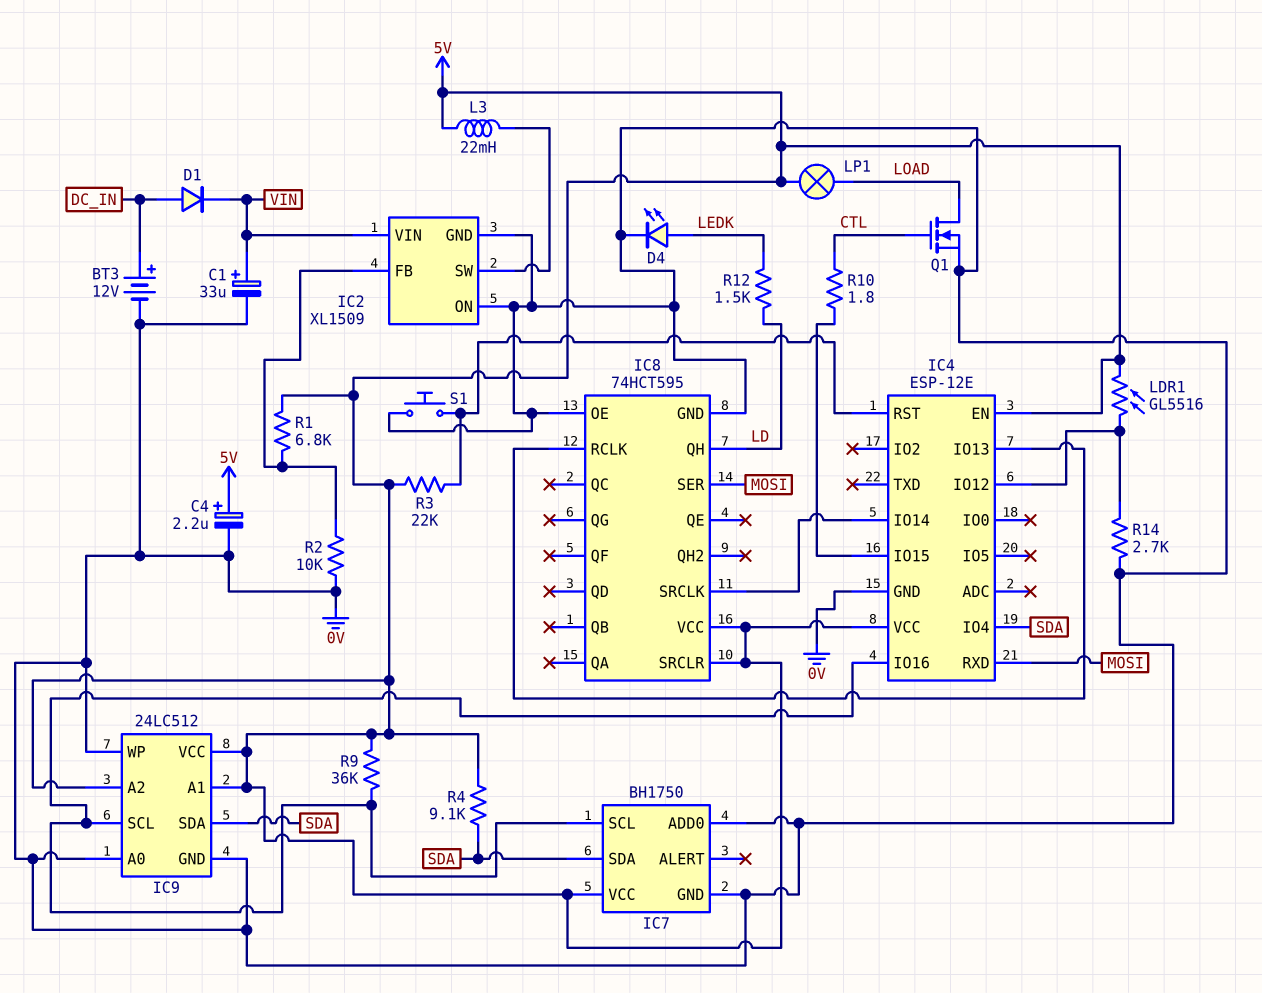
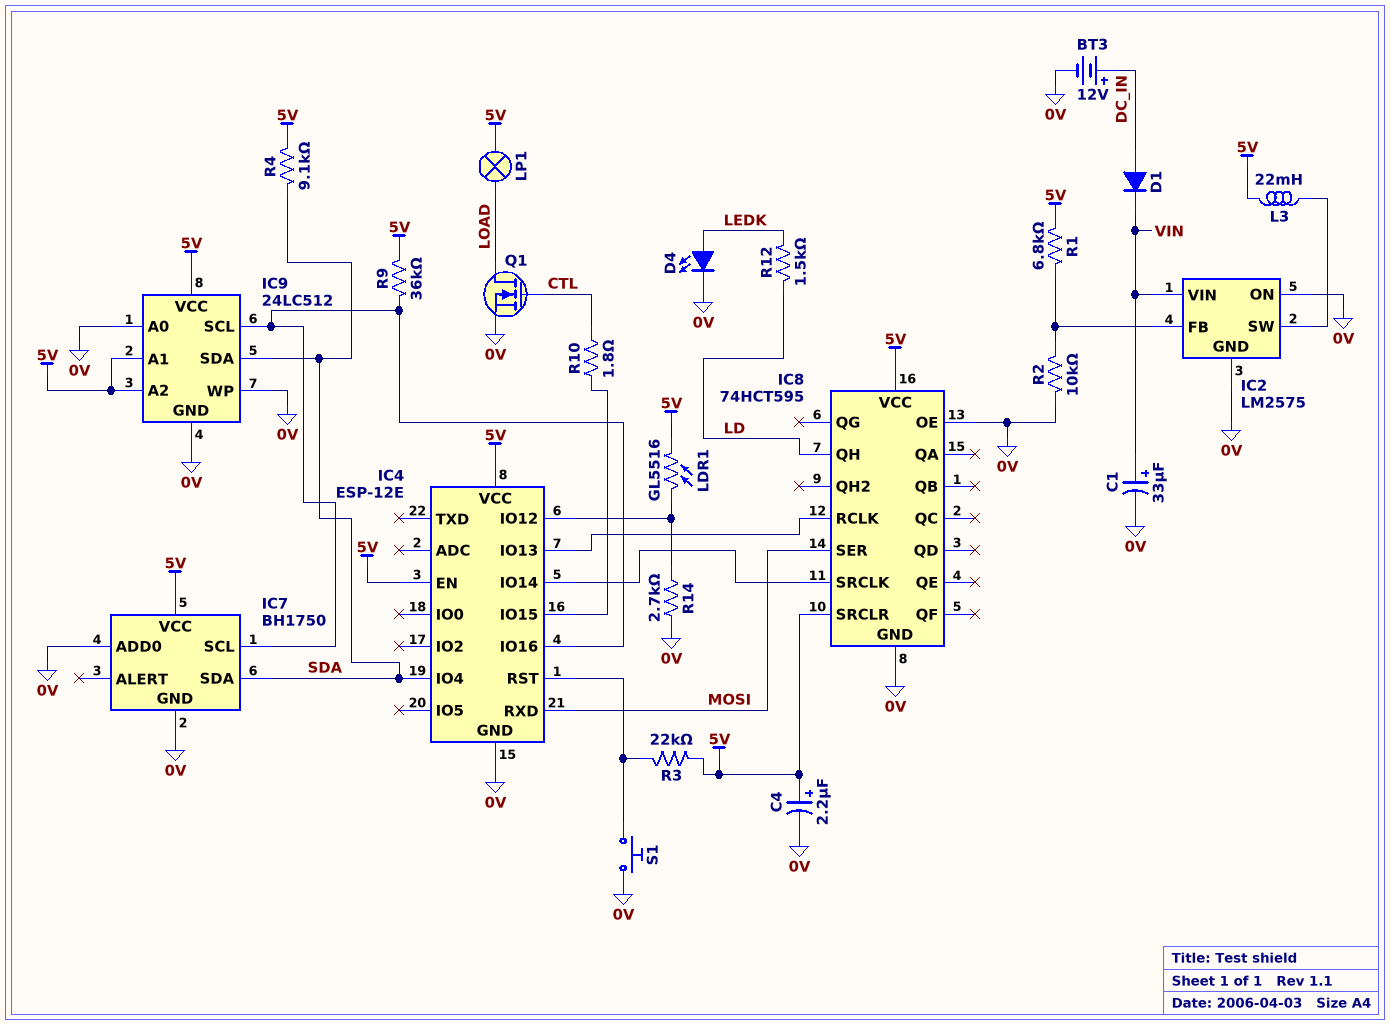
IC2: XL1509 -> LM2575

